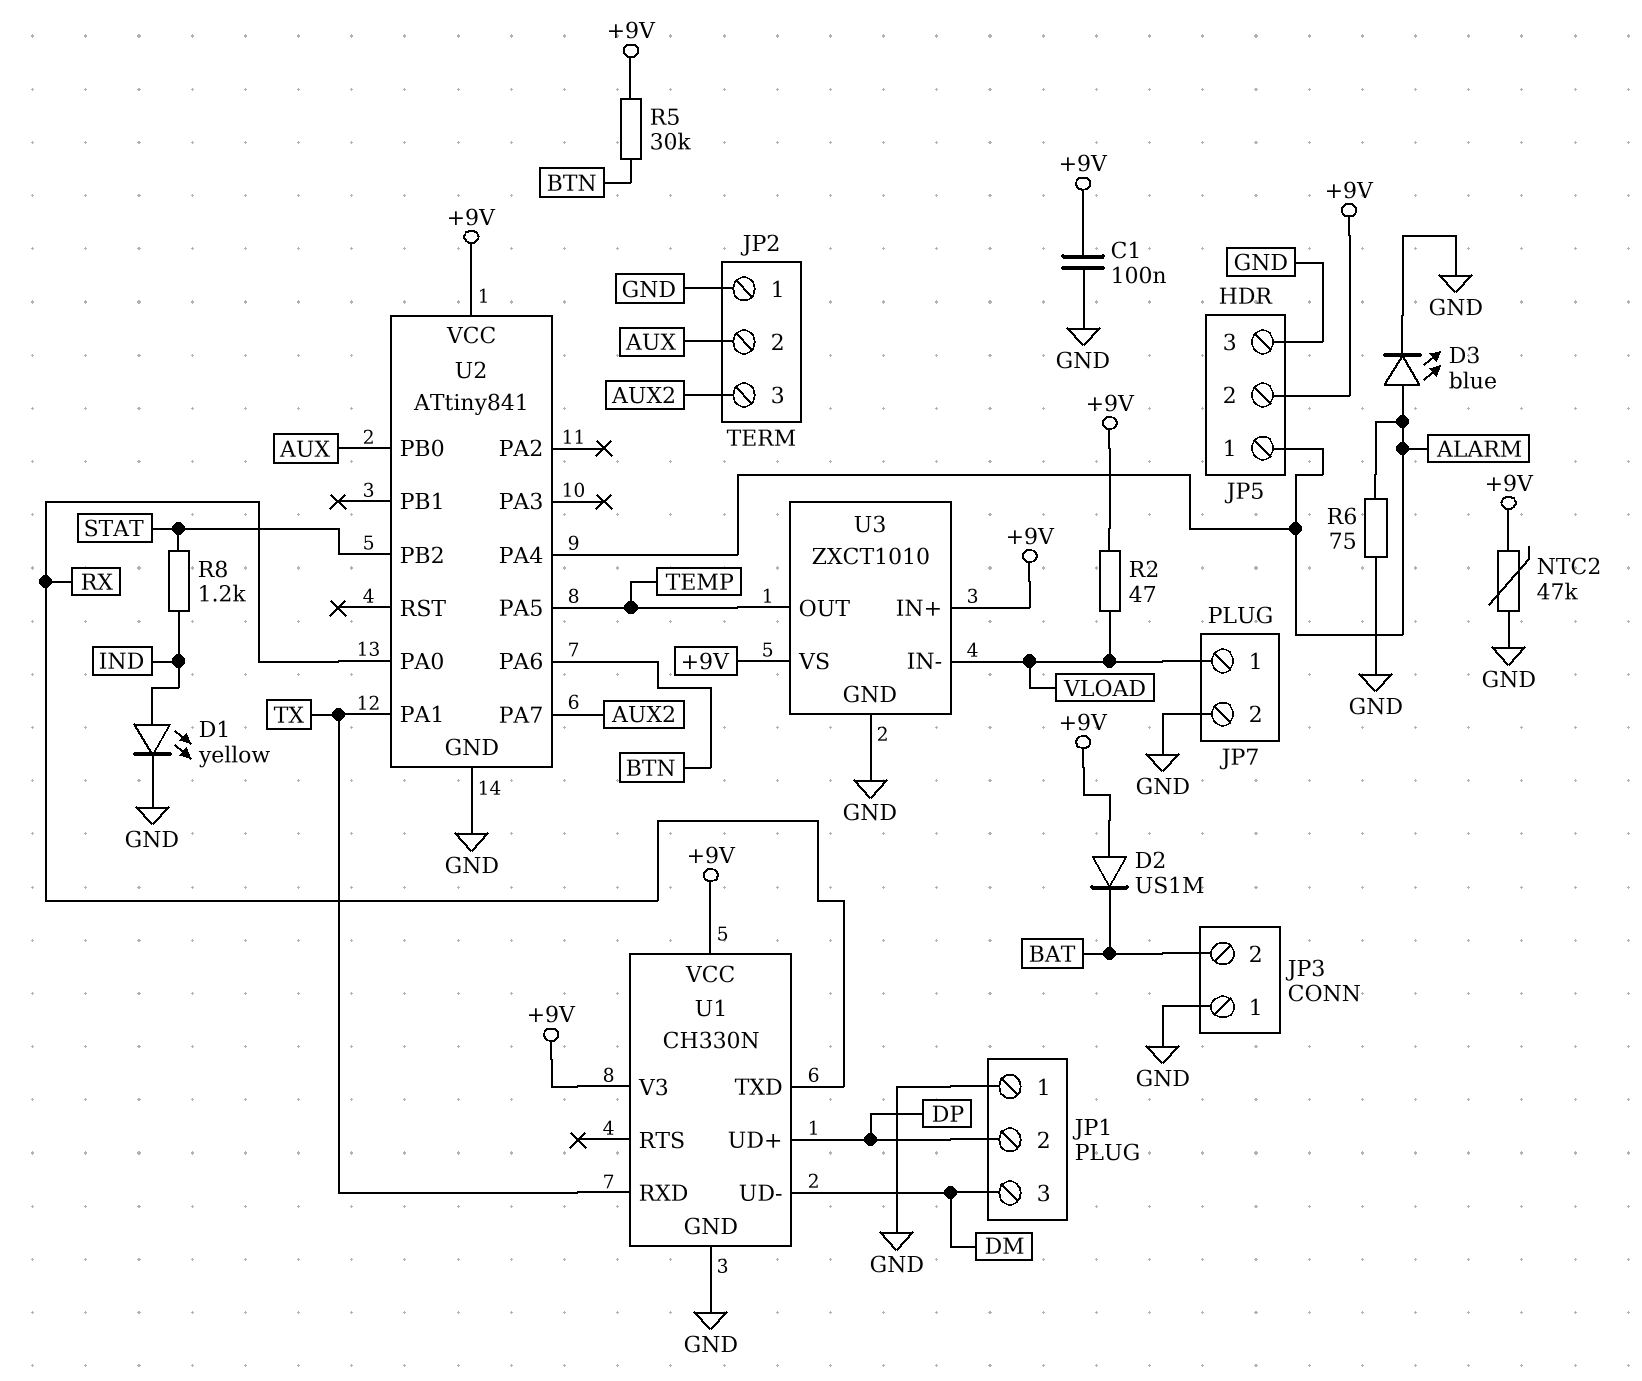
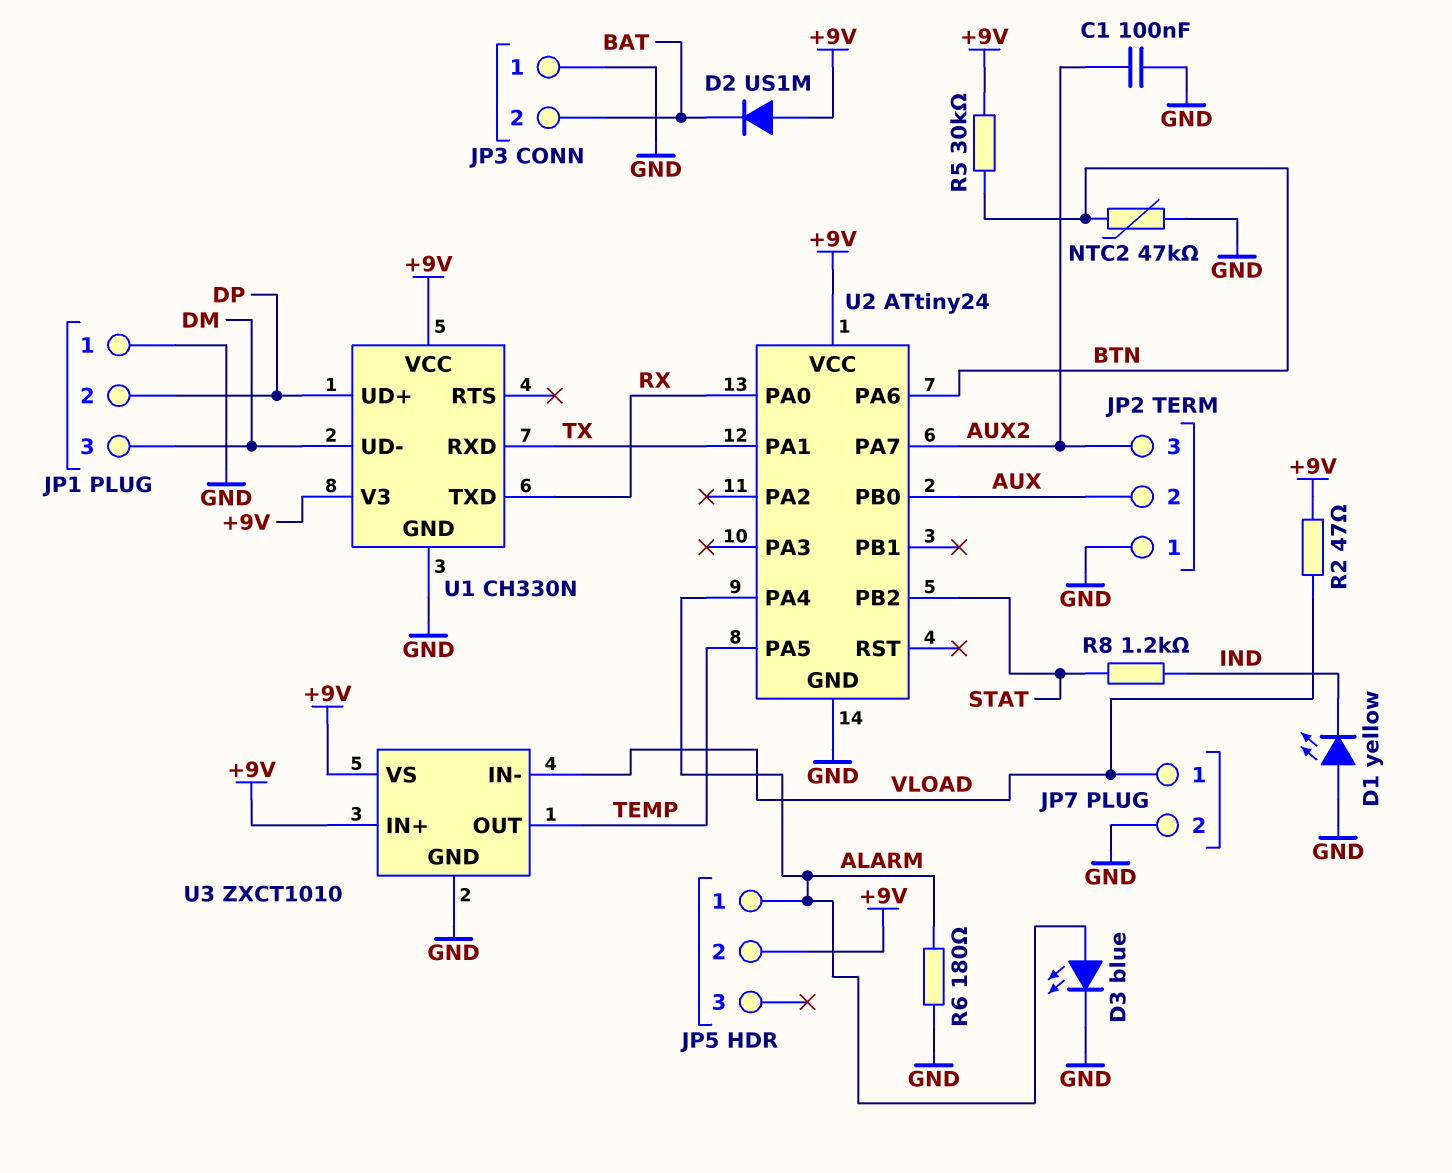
C1: 100nF (+9V, GND) -> 100nF (AUX2, GND)
D1: LED yellow (A IND, K GND) -> LED yellow (A GND, K IND)
JP5 pin 3: GND -> none
NTC2: 47k (+9V, GND) -> 47k (BTN, GND)
R6: 75 (ALARM, GND) -> 180 (ALARM, GND)
U2: ATtiny841 -> ATtiny24

